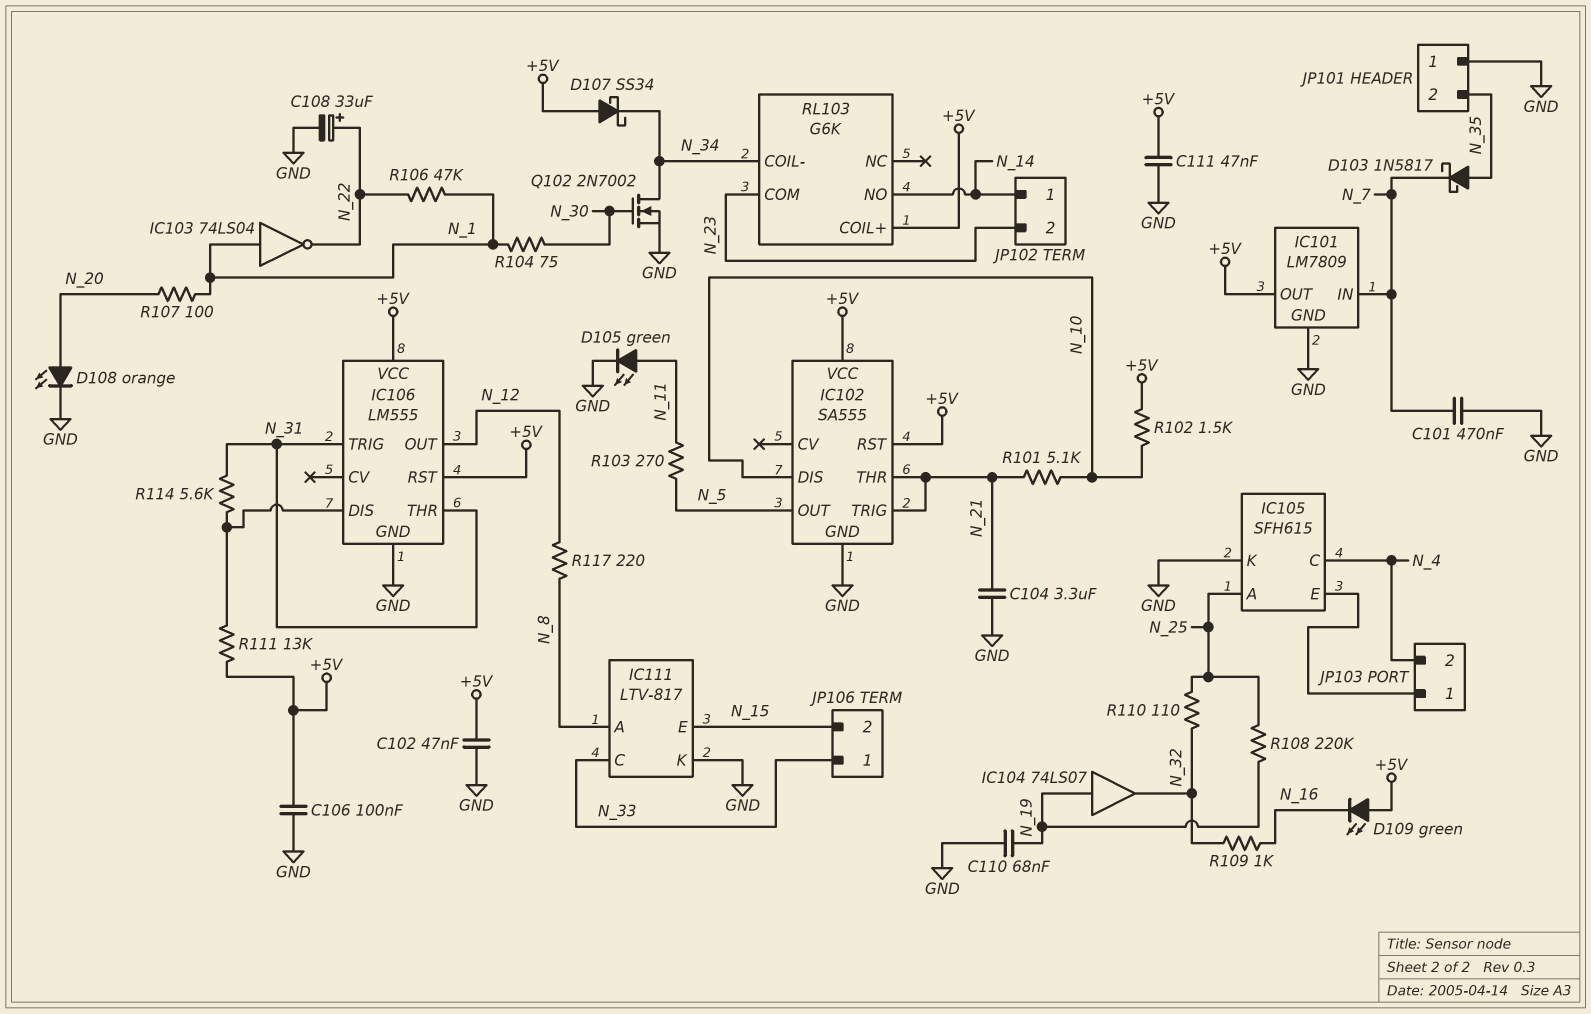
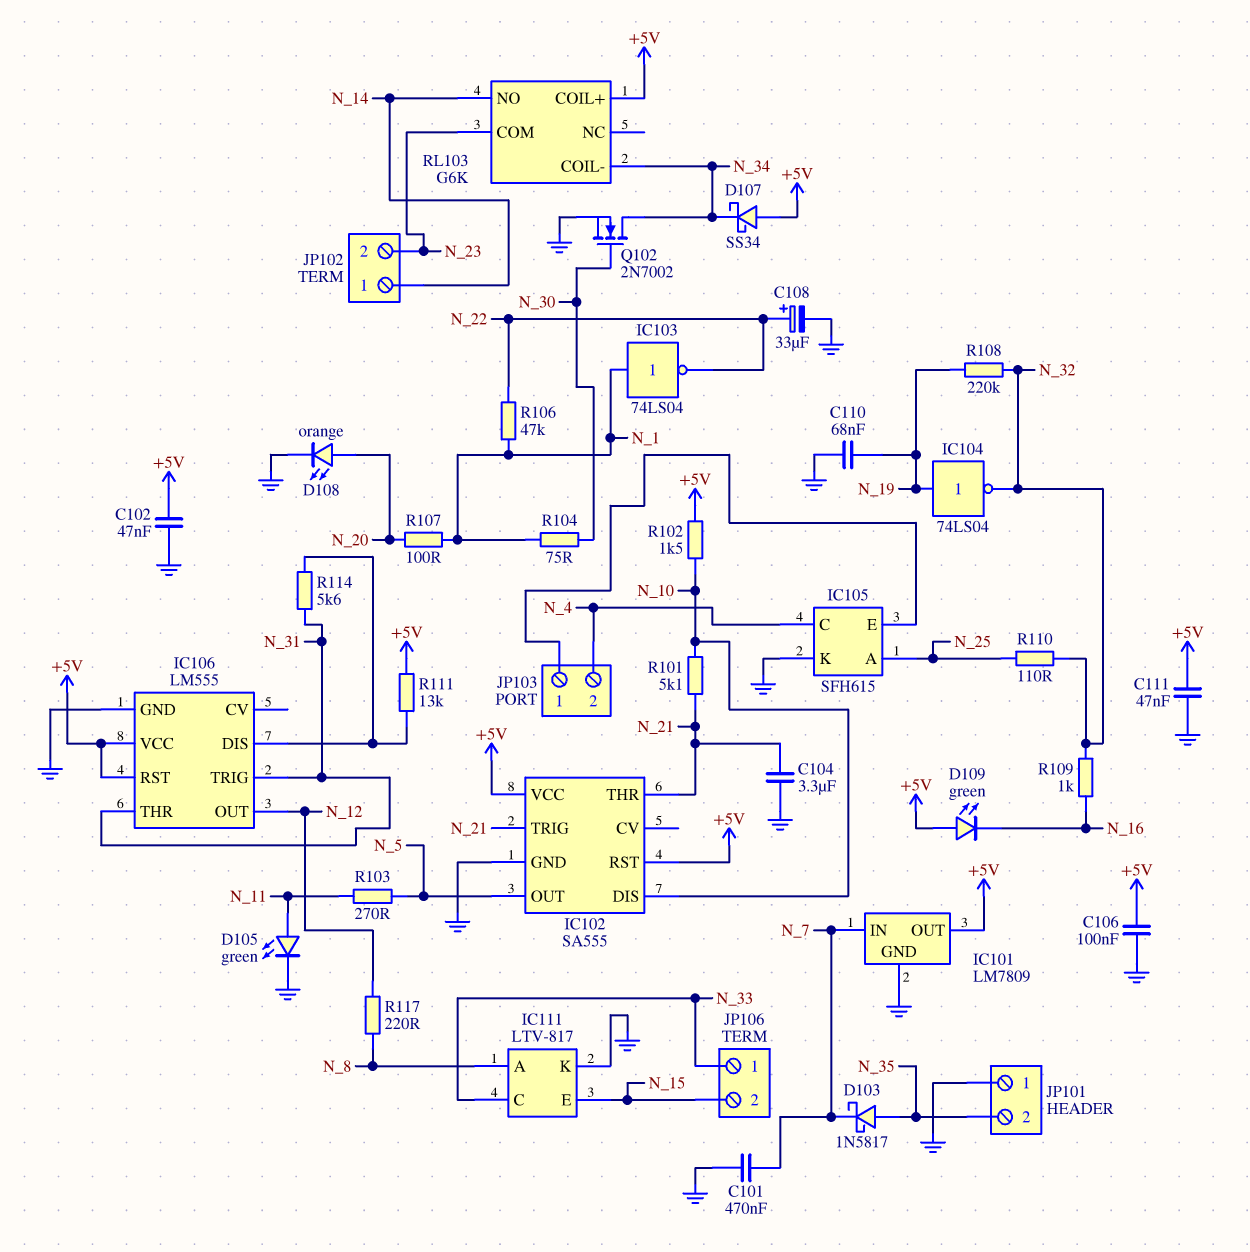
IC104: buffer 74LS07 (in N_19, out N_32) -> NOT 74LS04 (in N_19, out N_32)
R108: 220k (N_19, N_25) -> 220k (N_19, N_32)

